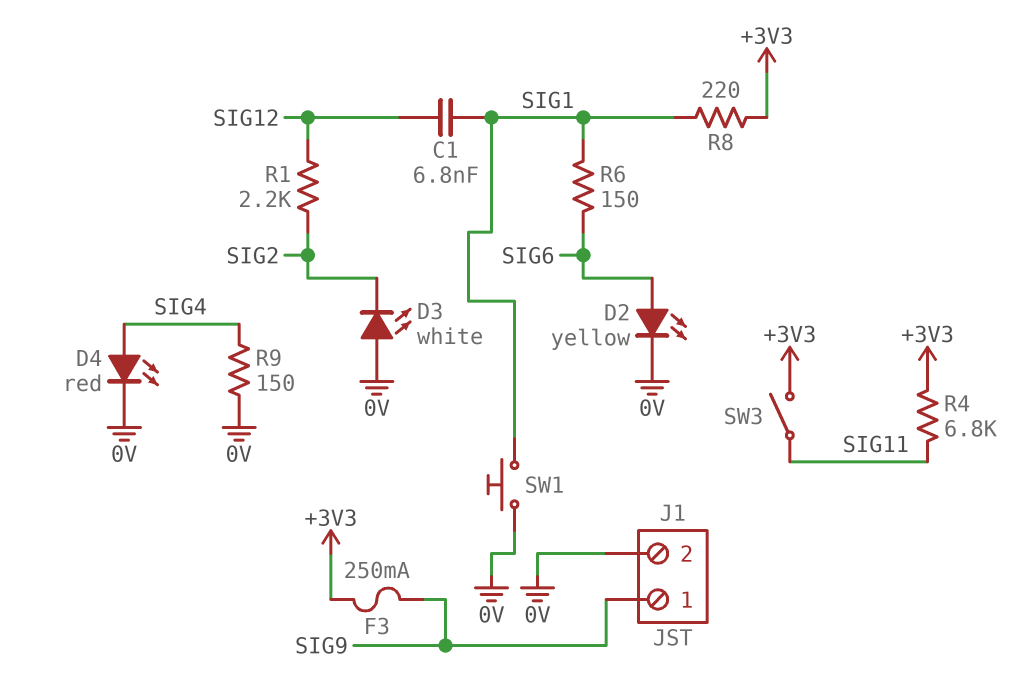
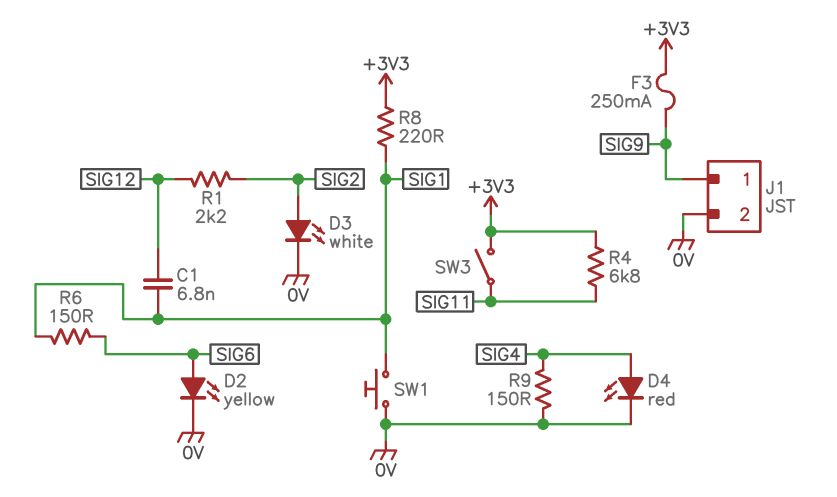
D3: LED white (A 0V, K SIG2) -> LED white (A SIG2, K 0V)

